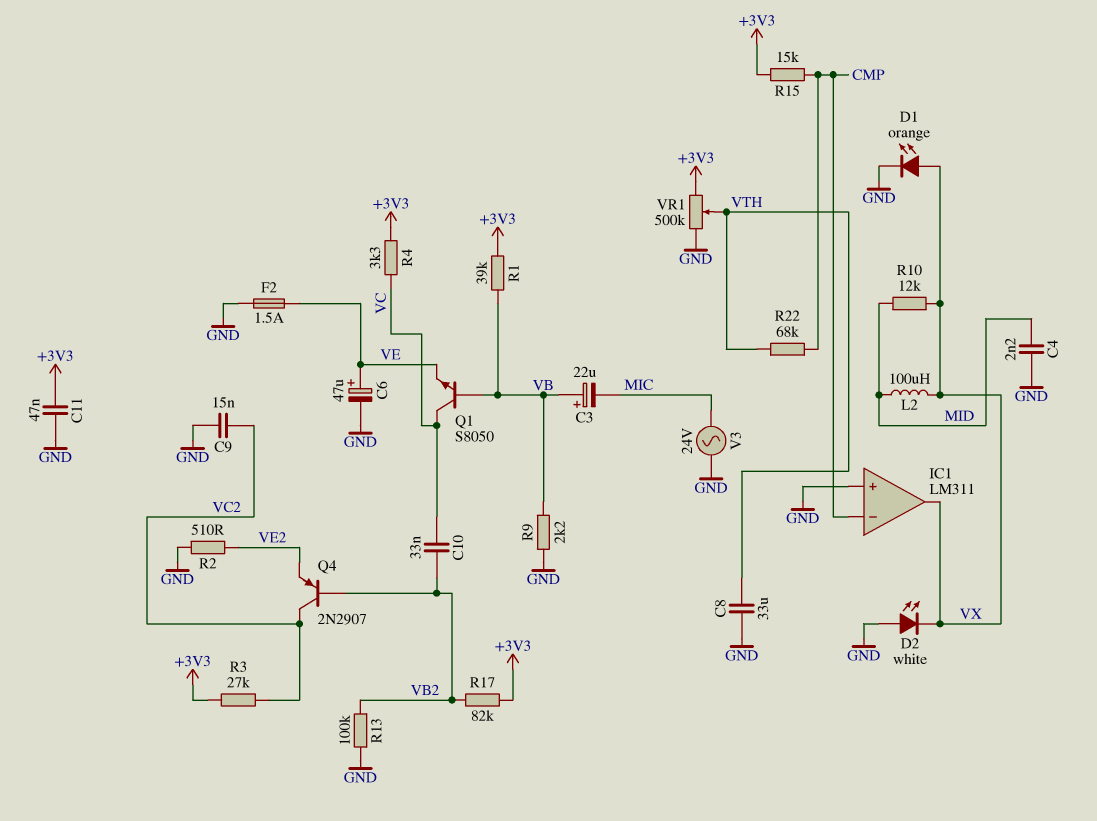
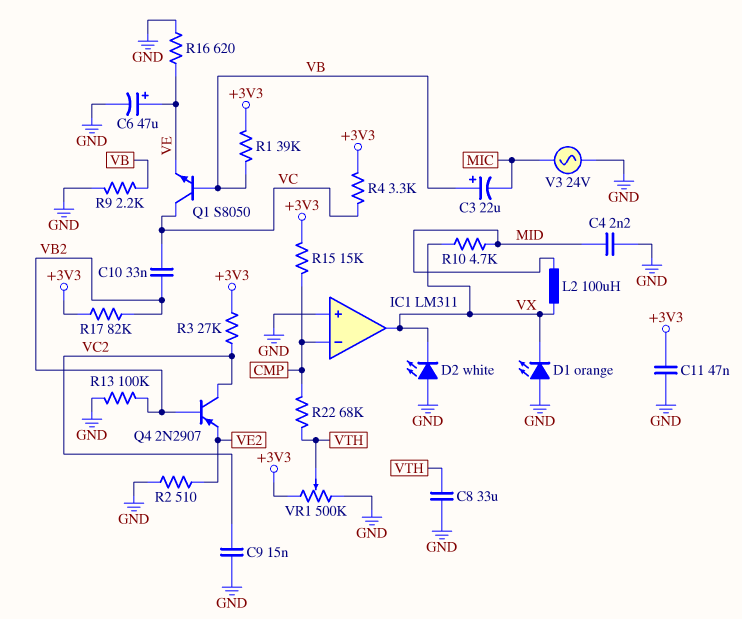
D1: LED orange (A VX, K GND) -> LED orange (A GND, K VX)
F2: 1.5A (GND, VE) -> none
R10: 12k (MID, VX) -> 4.7k (MID, VX)
R16: none -> 620 (GND, VE)

